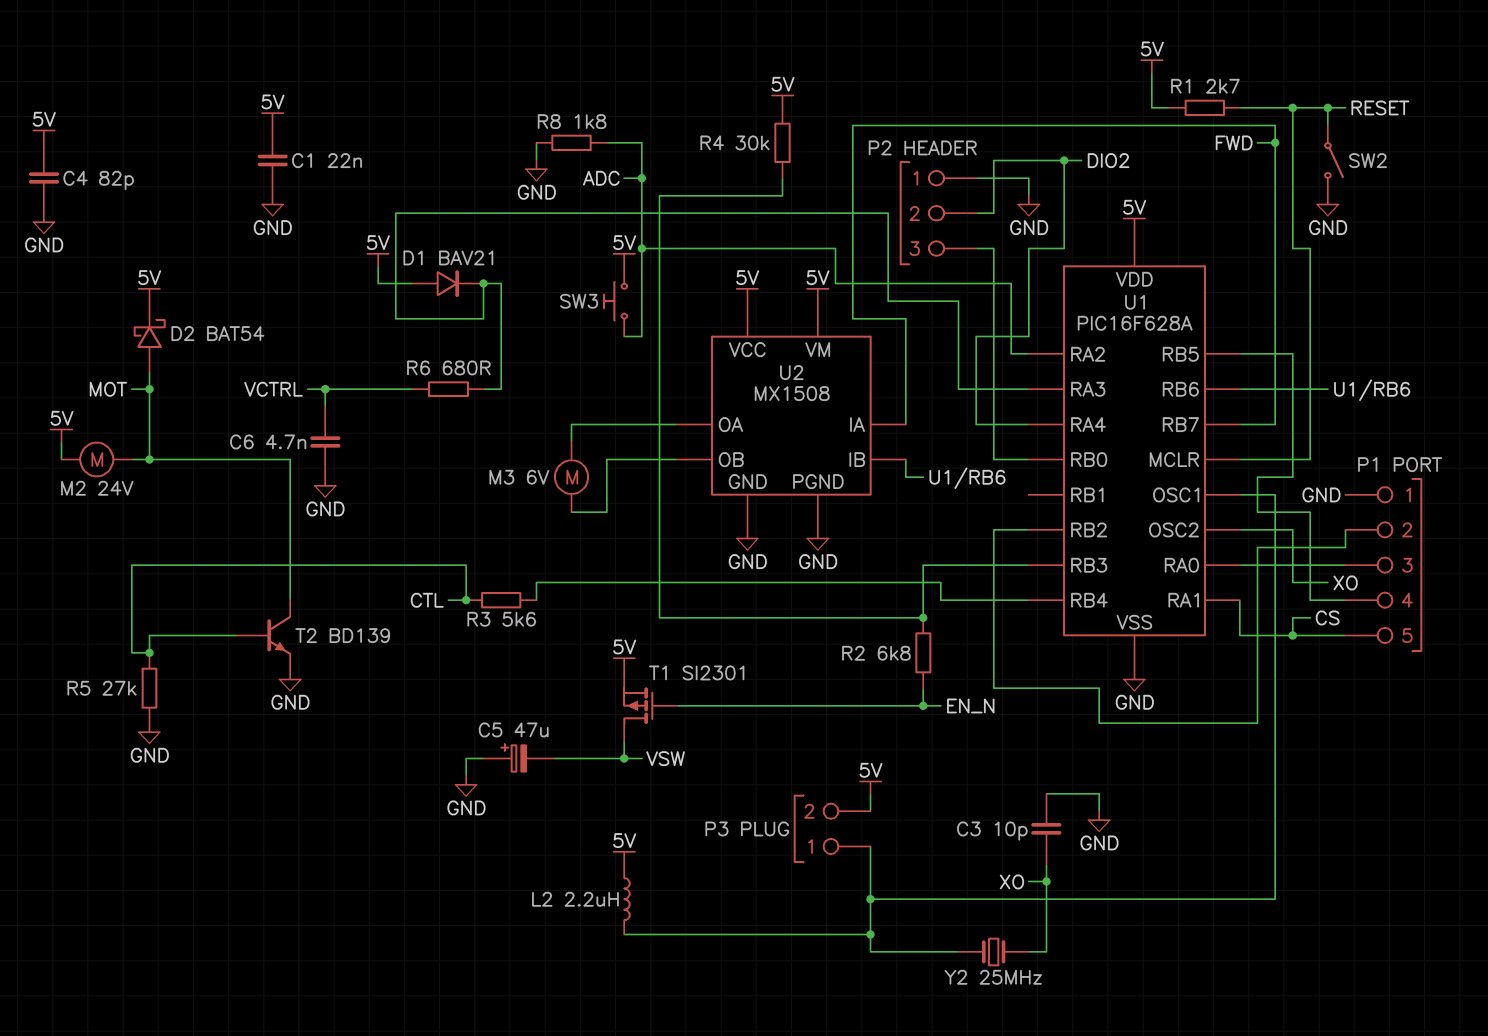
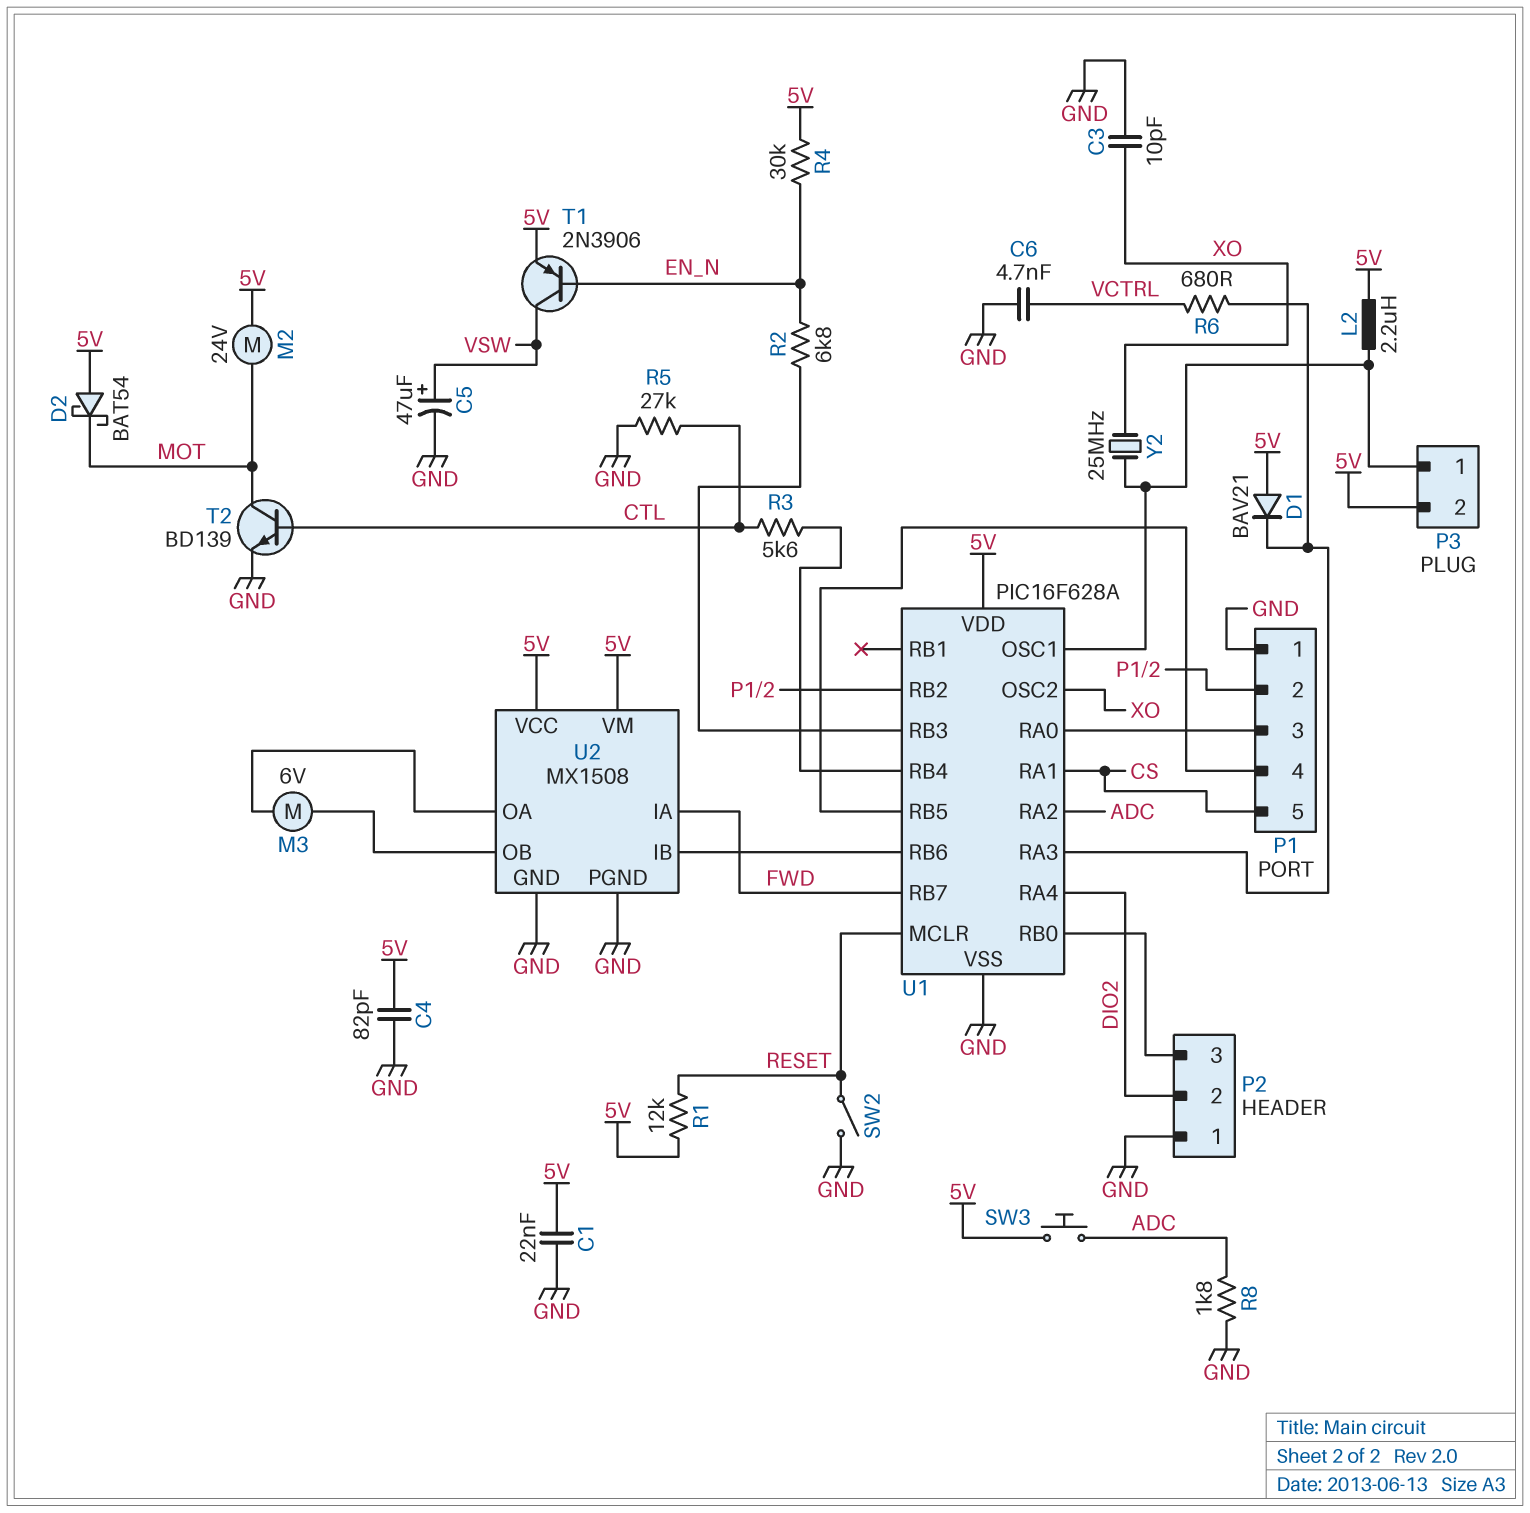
C5: 47uF (plus GND, minus VSW) -> 47uF (plus VSW, minus GND)
D2: schottky BAT54 (A MOT, K 5V) -> schottky BAT54 (A 5V, K MOT)
R1: 2.7k (5V, RESET) -> 12k (5V, RESET)
R4: 30k (5V, U1/RB3) -> 30k (5V, EN_N)
T1: PMOS SI2301 (G EN_N, D VSW, S 5V) -> PNP 2N3906 (B EN_N, C VSW, E 5V)

